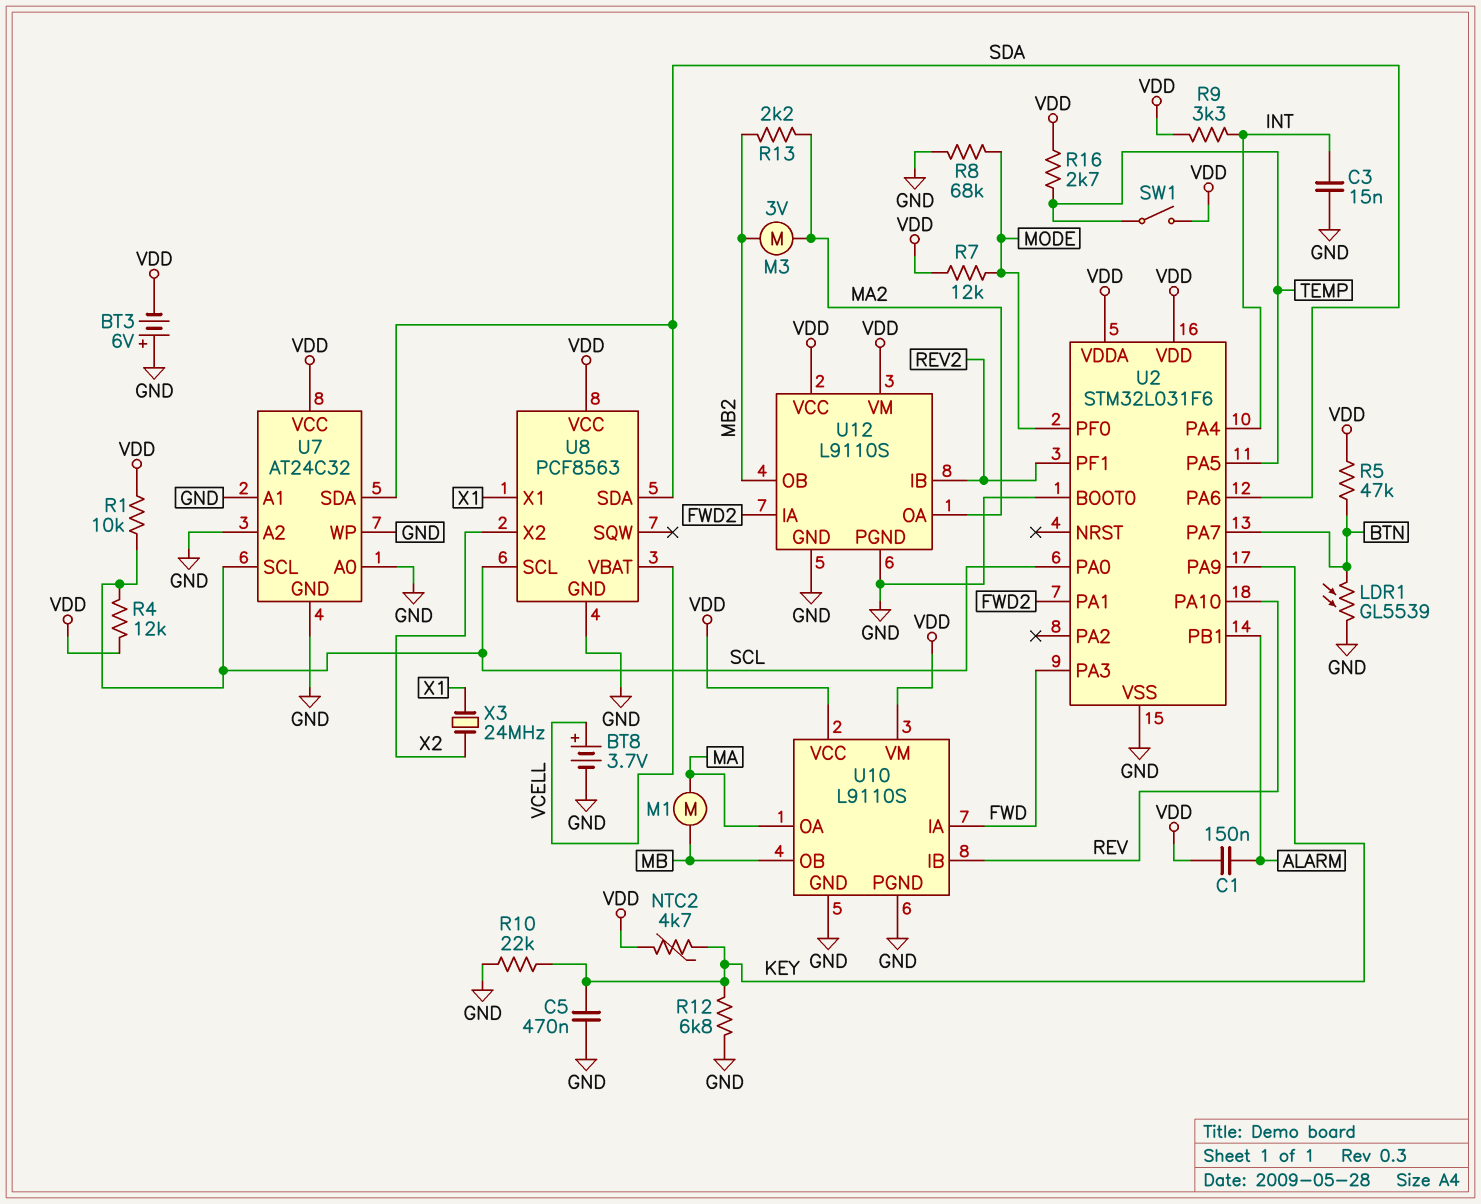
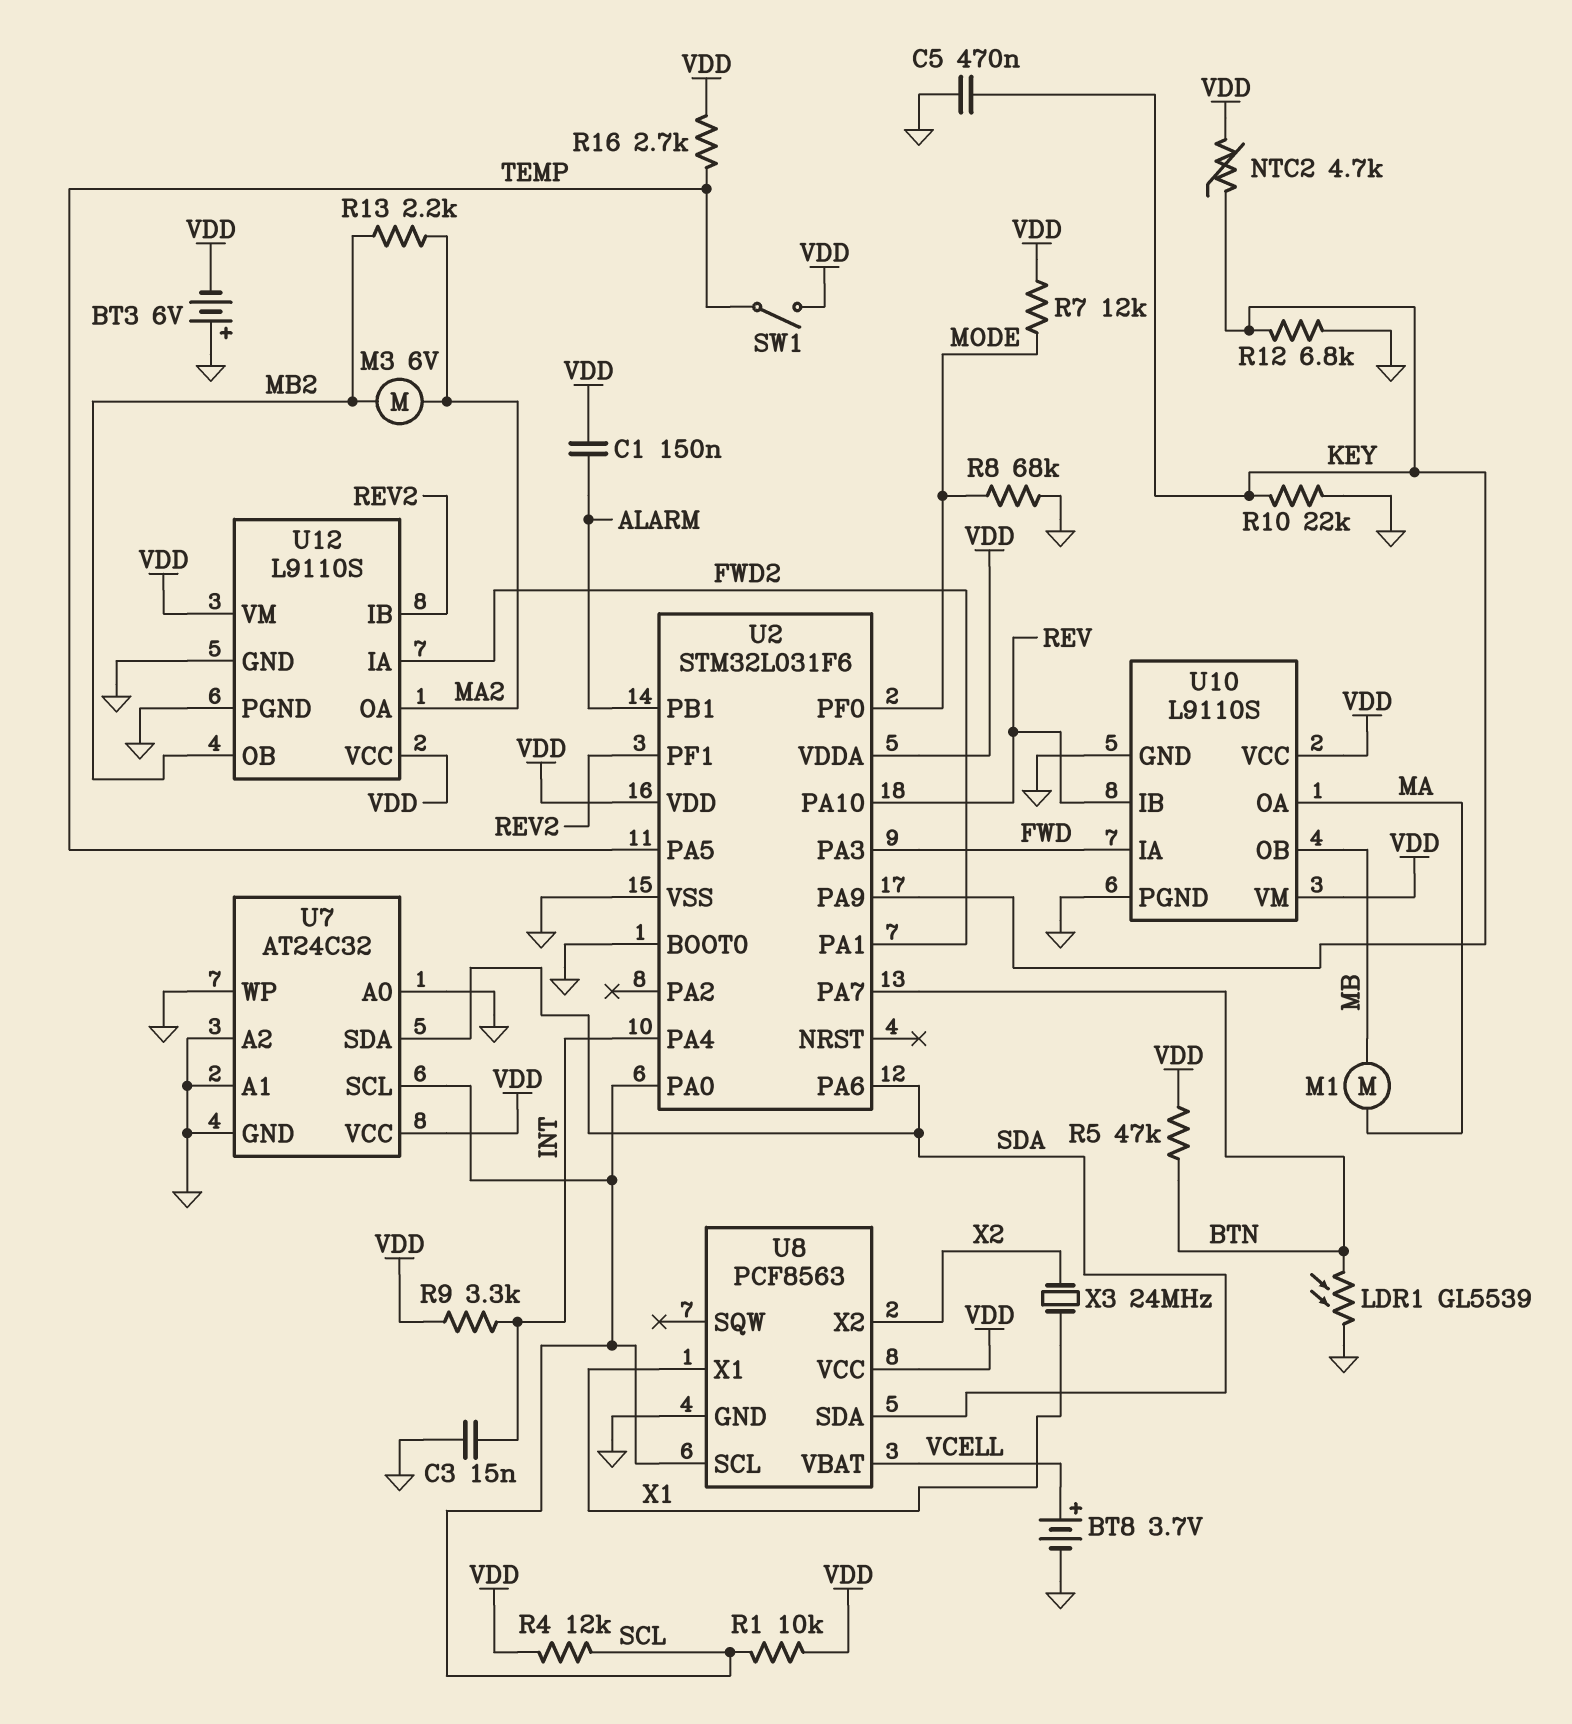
M3: motor 3V (MA2, MB2) -> motor 6V (MA2, MB2)

